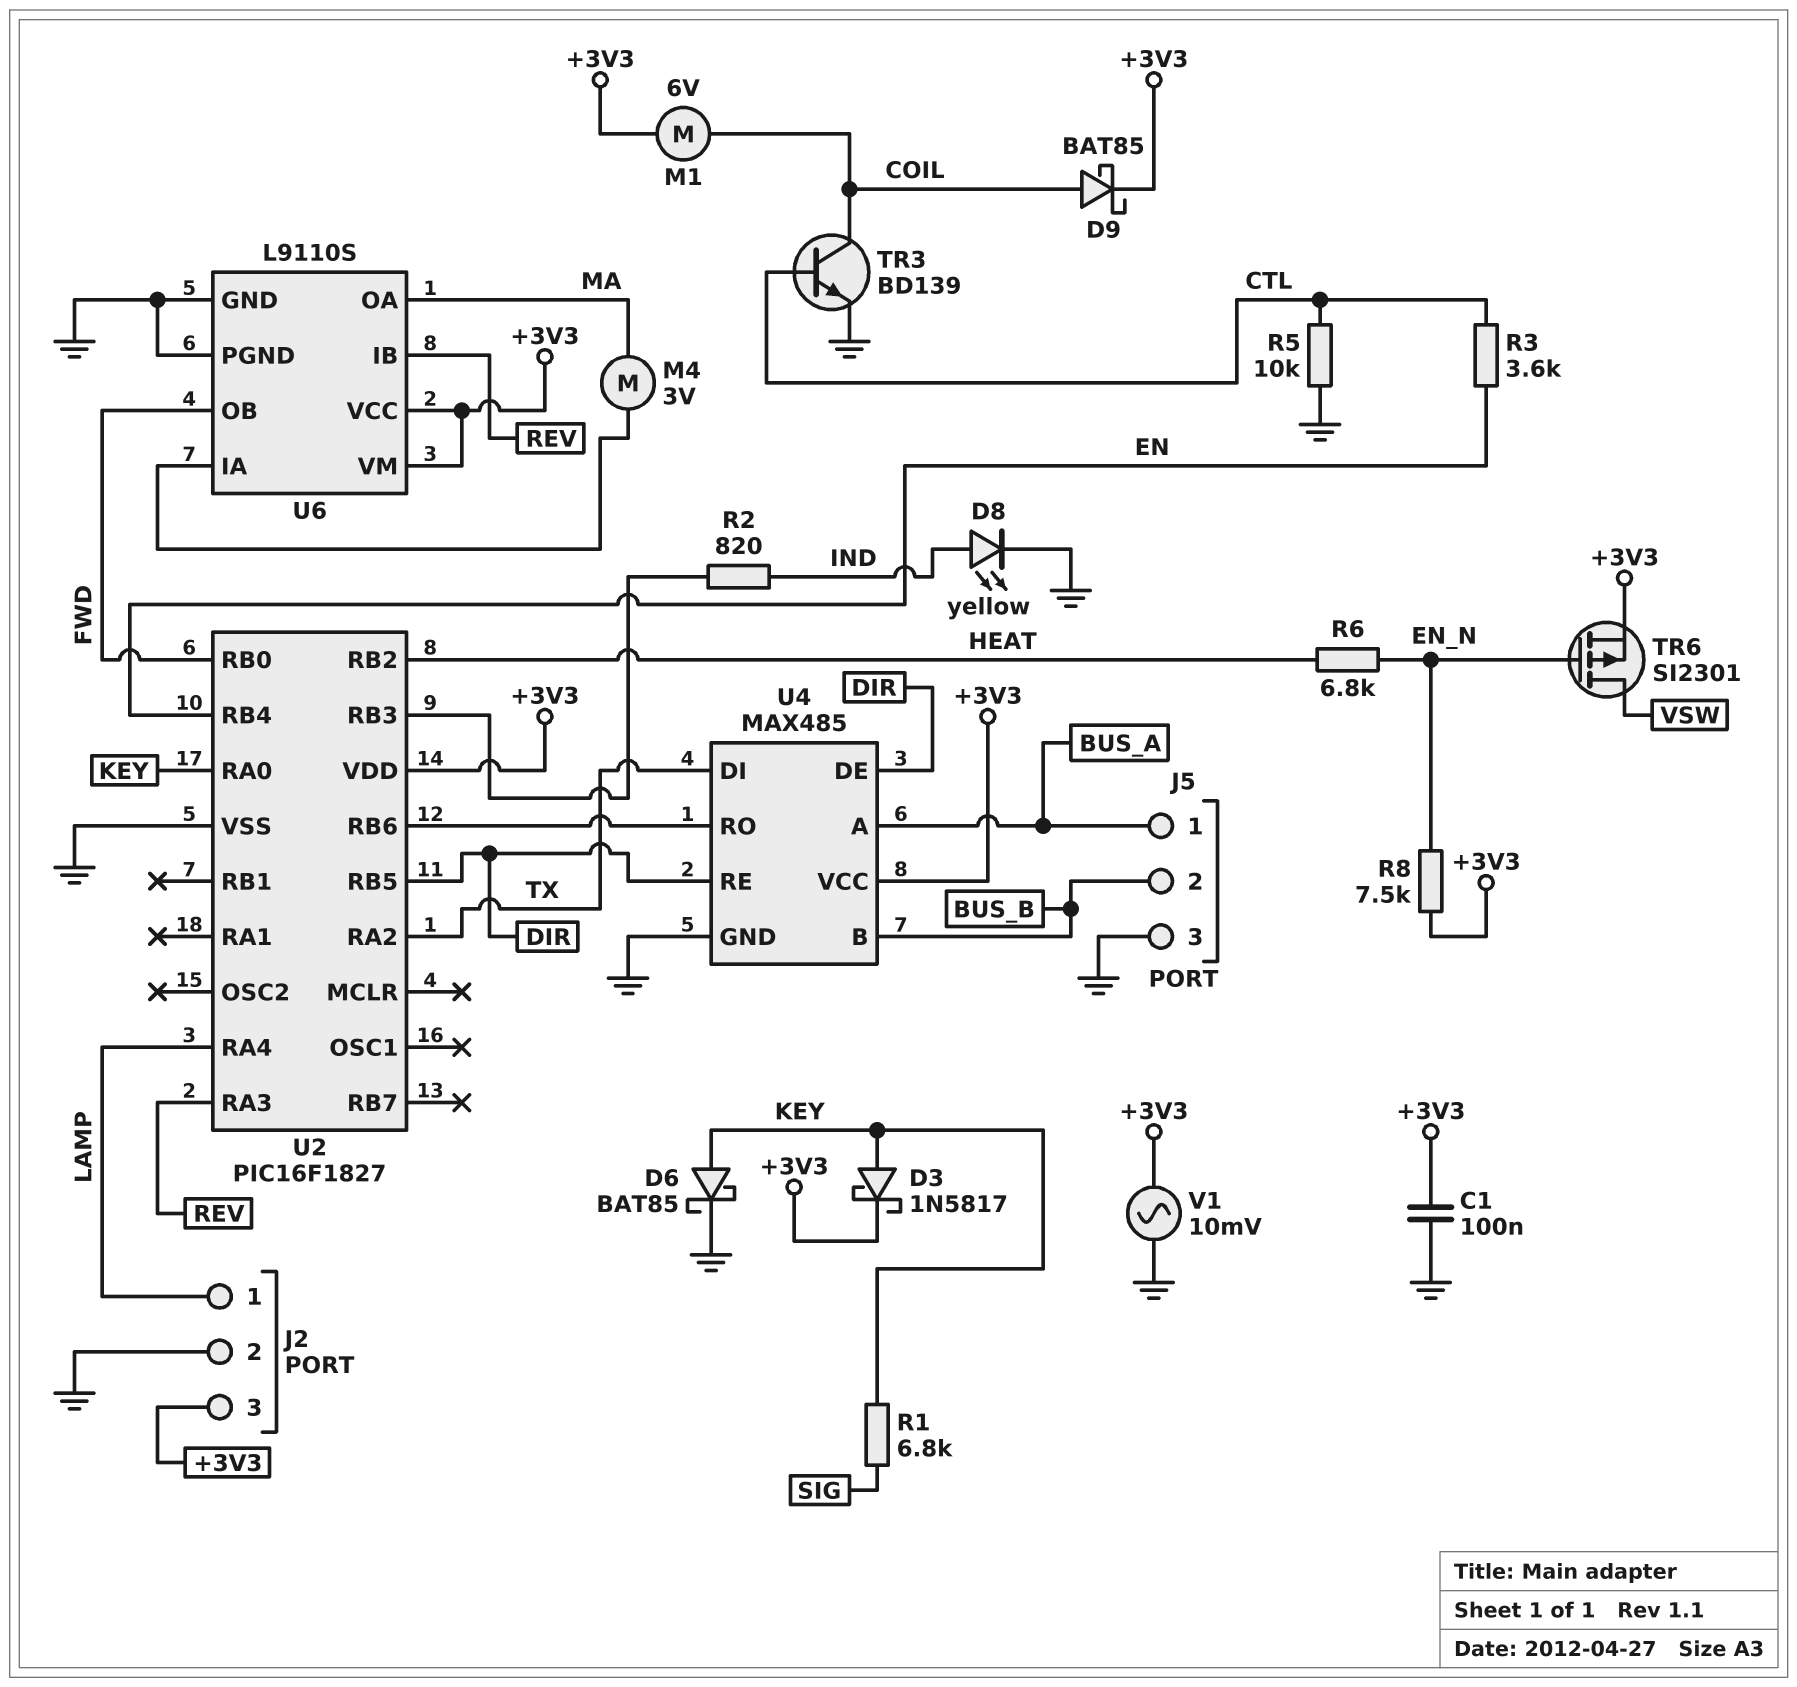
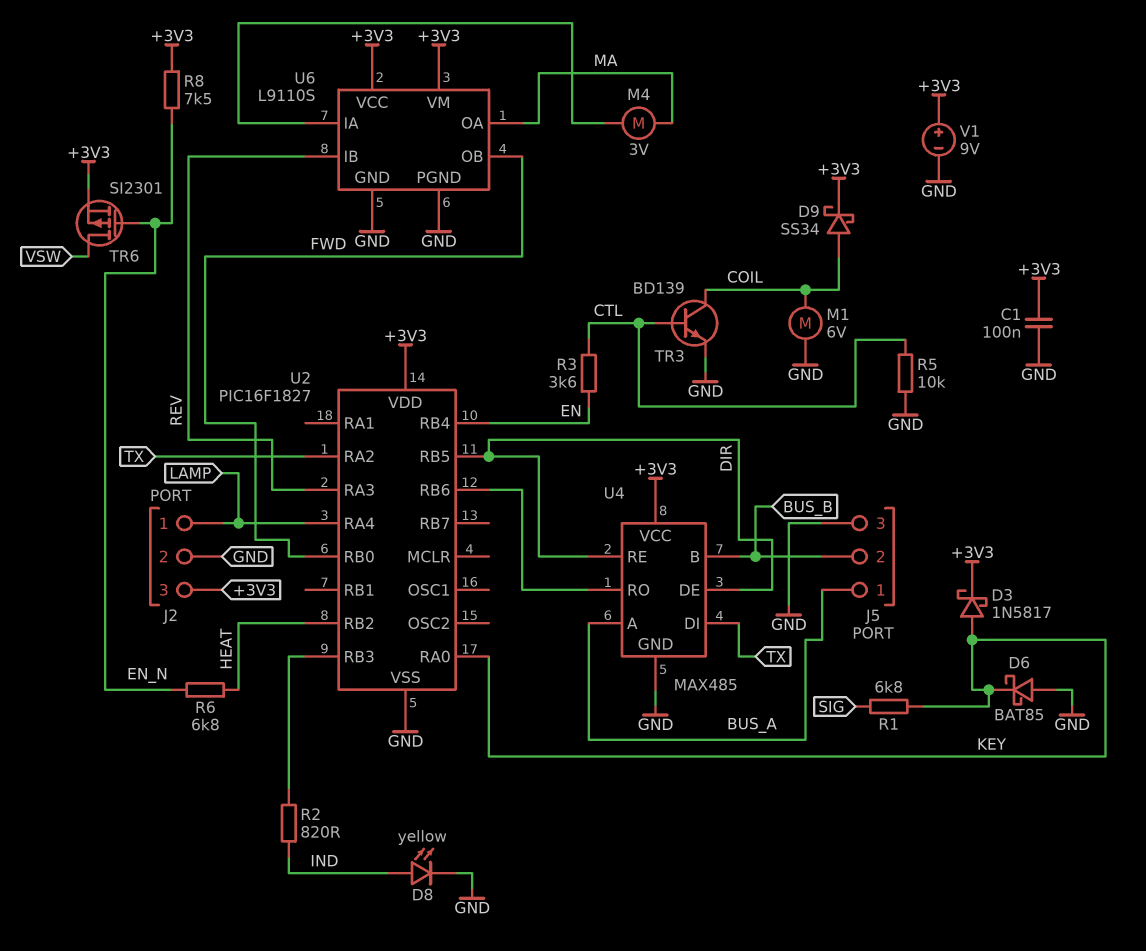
D6: schottky BAT85 (A KEY, K GND) -> schottky BAT85 (A GND, K KEY)
D9: schottky BAT85 (A COIL, K +3V3) -> schottky SS34 (A COIL, K +3V3)
M1: motor 6V (+3V3, COIL) -> motor 6V (COIL, GND)
V1: AC 10mV (+3V3, GND) -> 9V (plus +3V3, minus GND)

